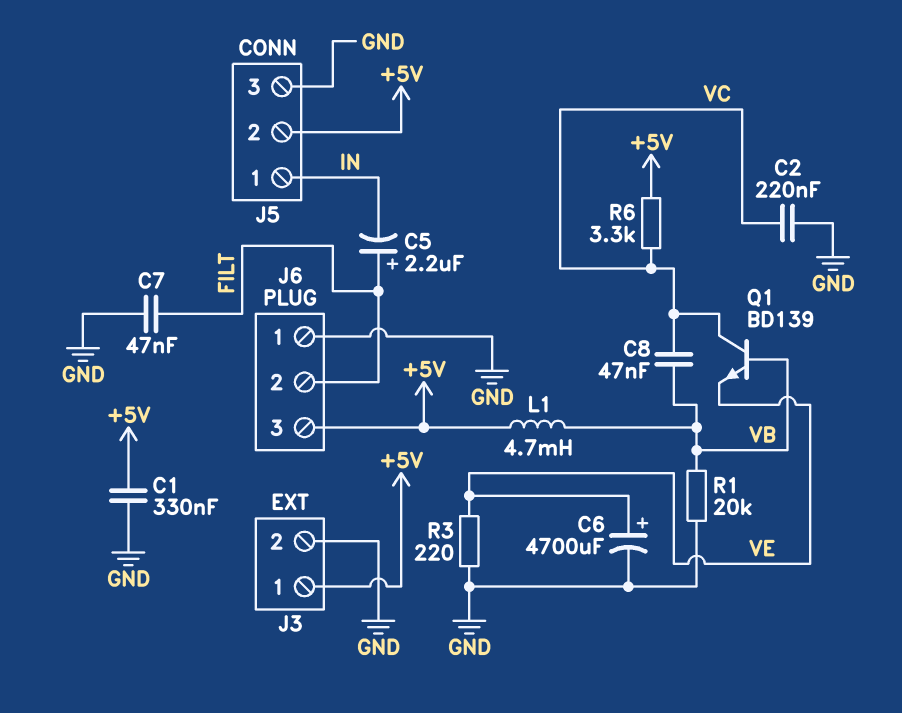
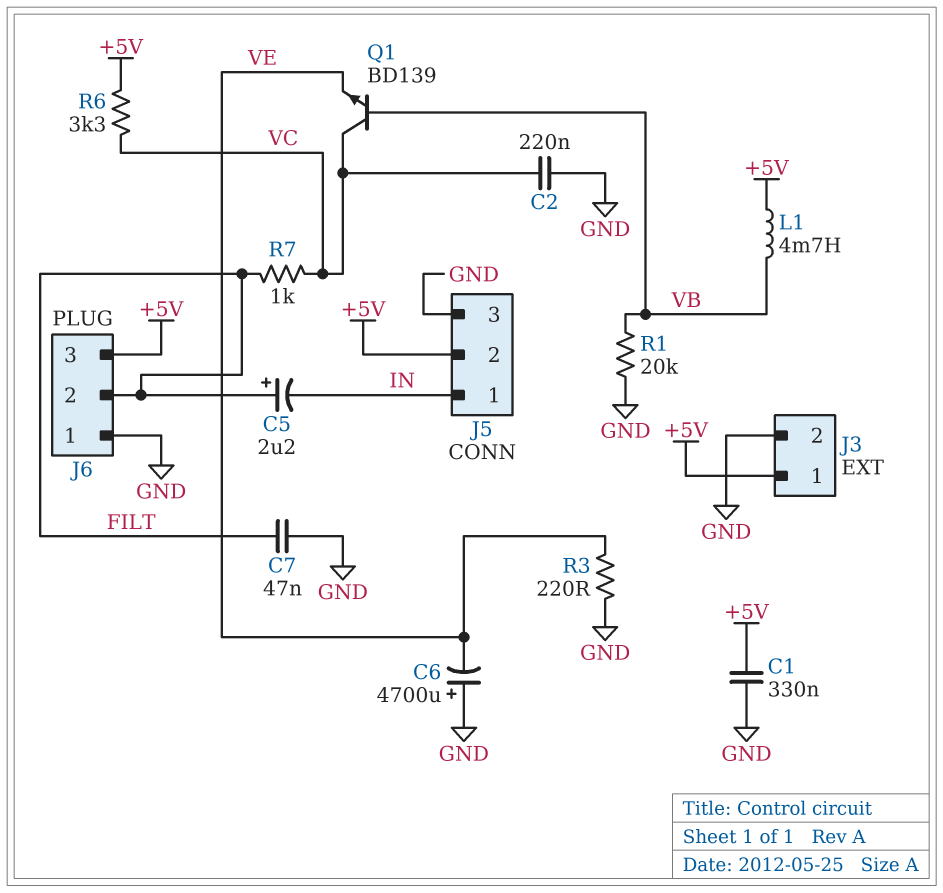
C6: 4700uF (plus VE, minus GND) -> 4700uF (plus GND, minus VE)
C8: 47nF (VB, VC) -> none
R7: none -> 1k (FILT, VC)

